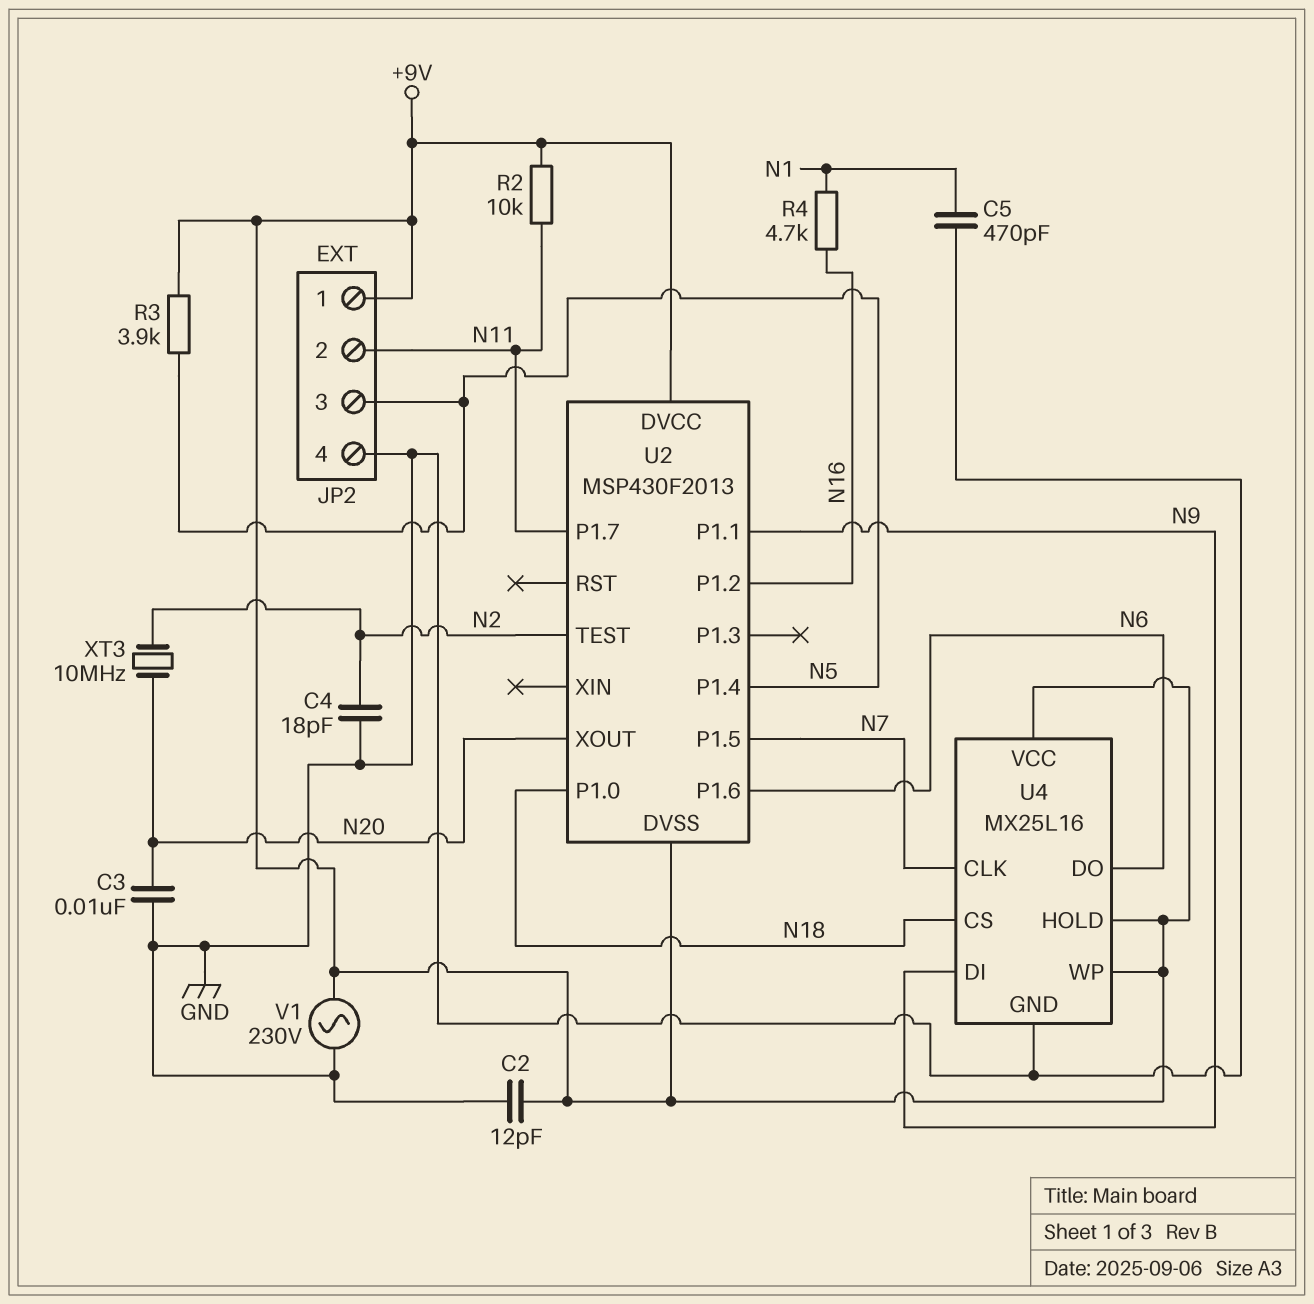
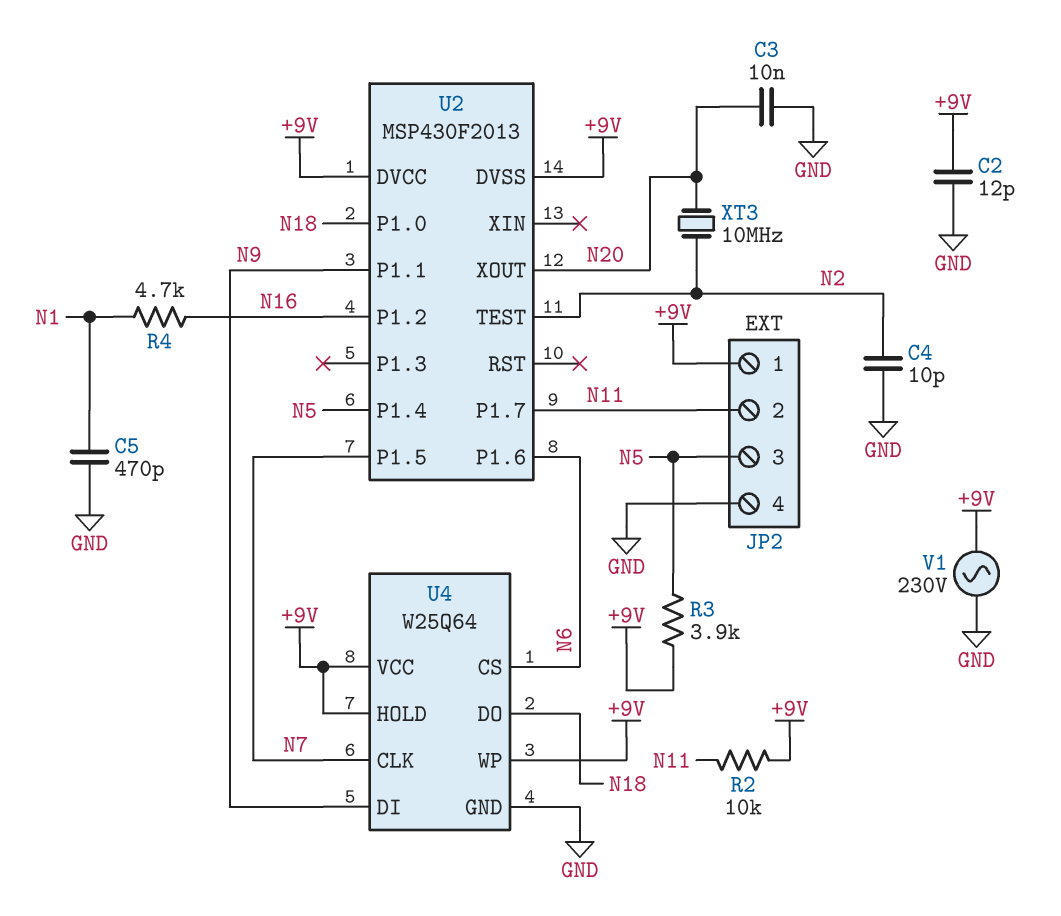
C4: 18pF (GND, N2) -> 10pF (GND, N2)
U4: MX25L16 -> W25Q64
U4 pin CS: N18 -> N6
U4 pin DO: N6 -> N18

